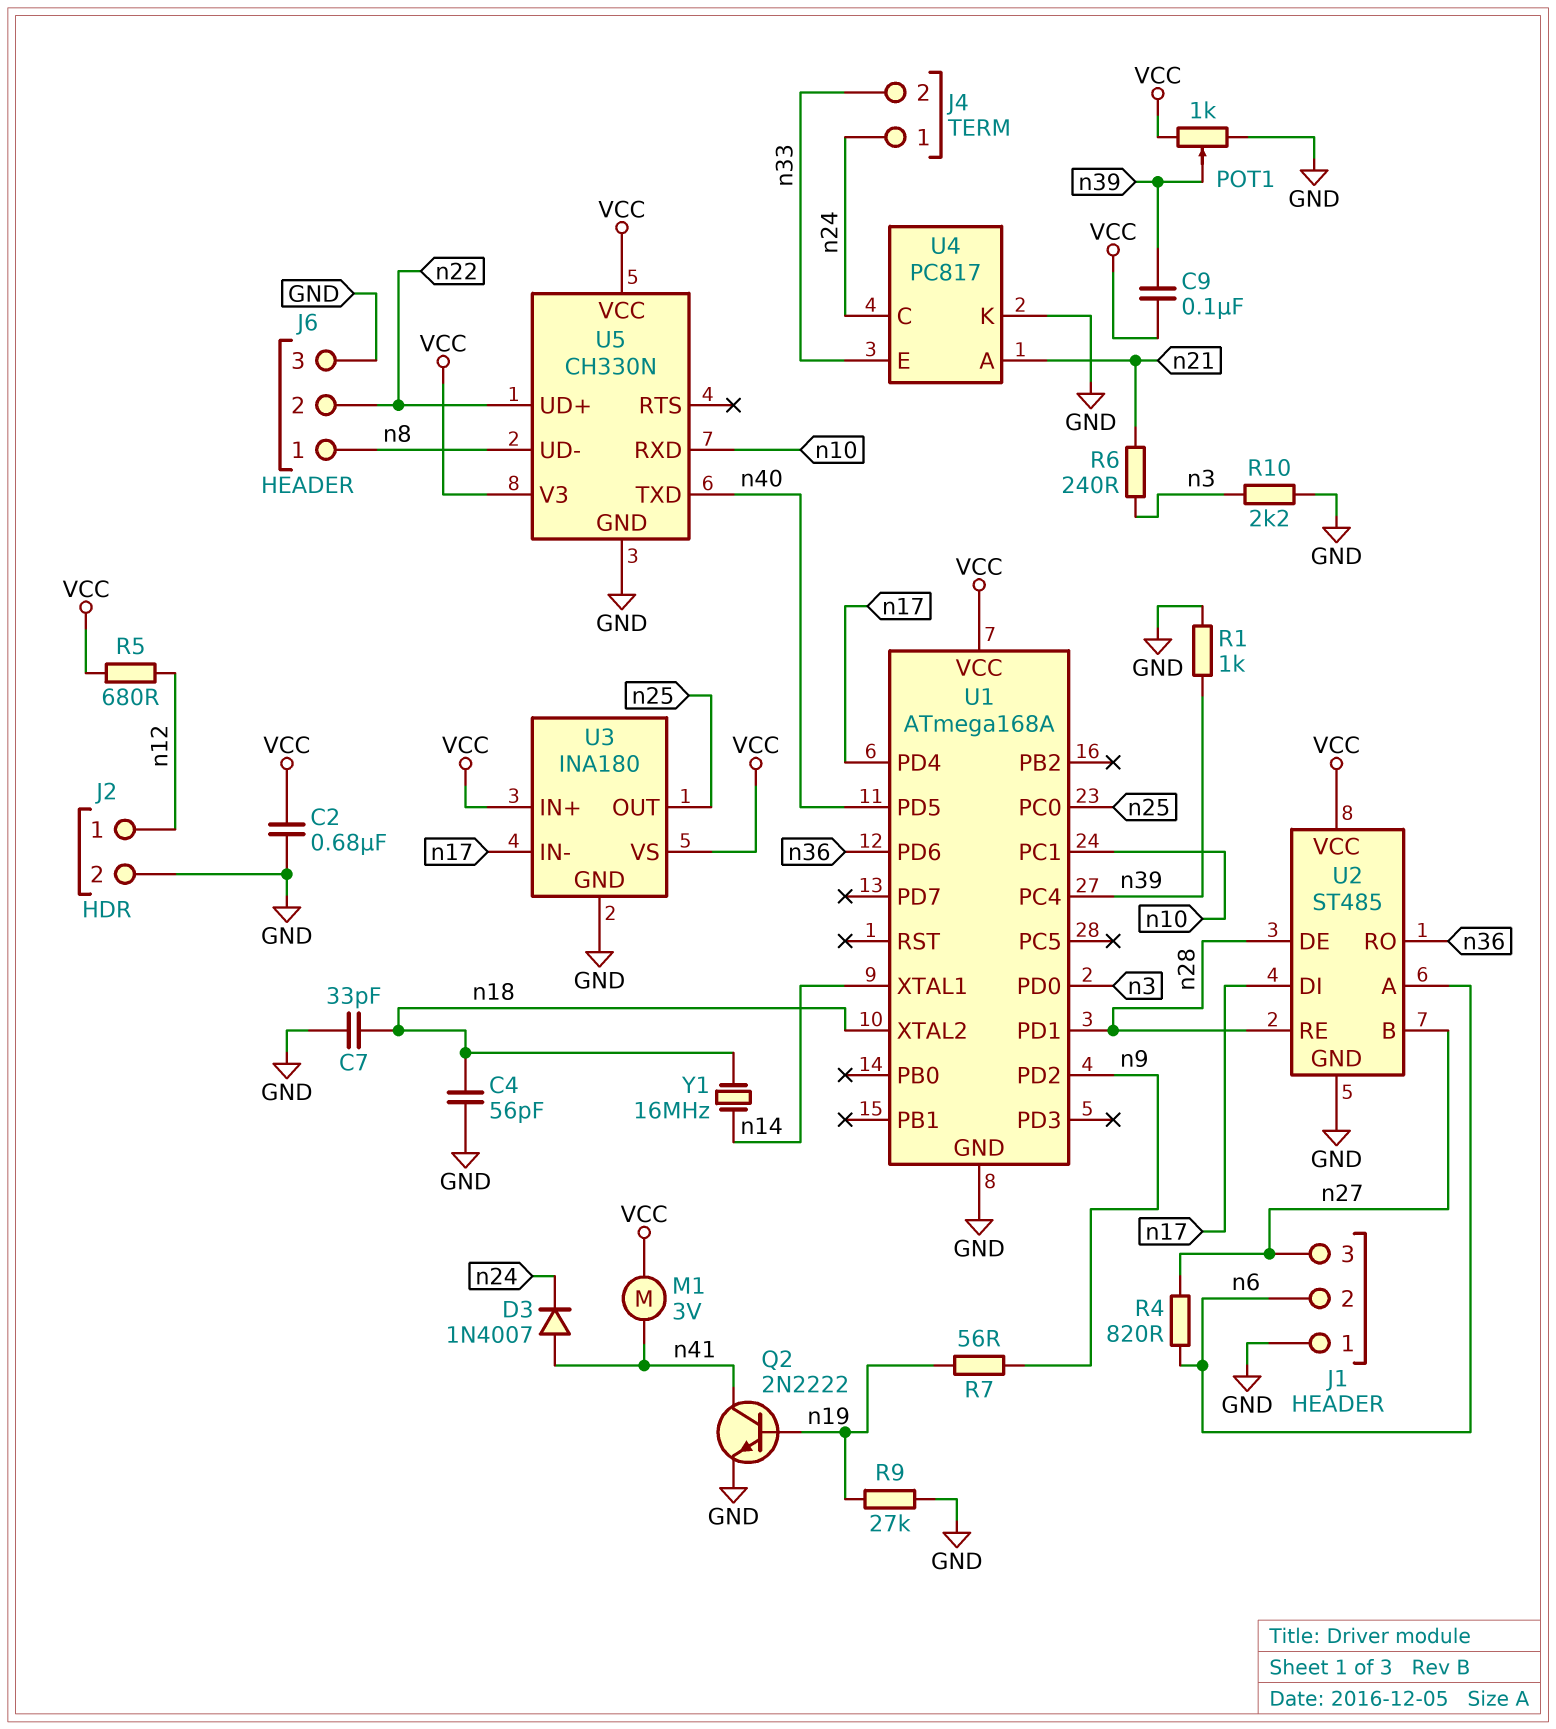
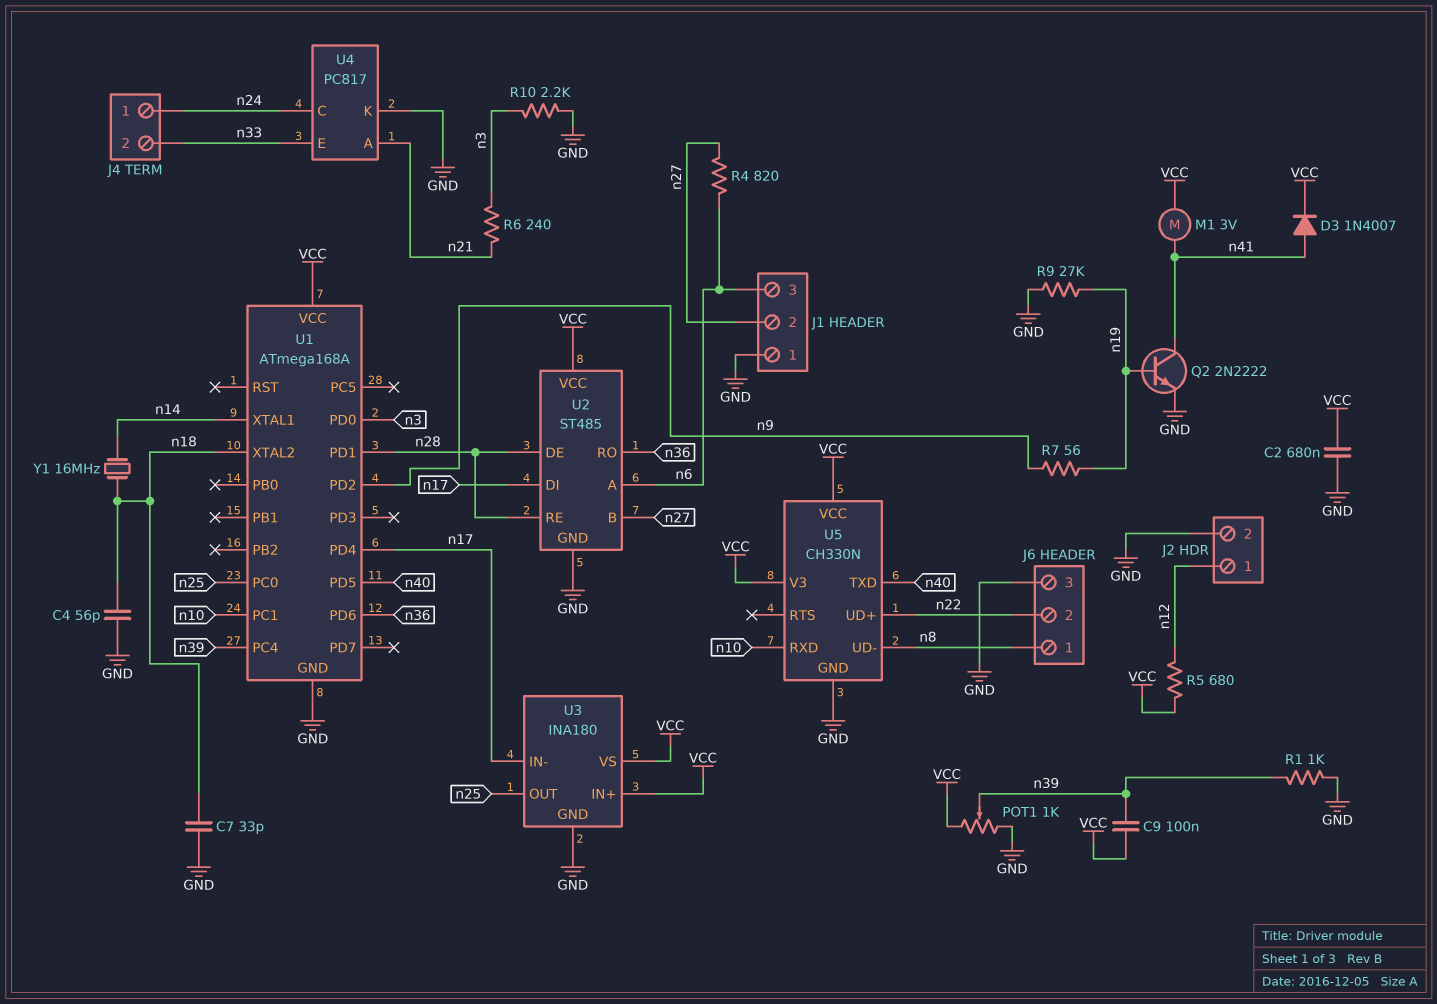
D3: diode 1N4007 (A n41, K n24) -> diode 1N4007 (A n41, K VCC)
J1 pin 2: n6 -> n27
J1 pin 3: n27 -> n6

